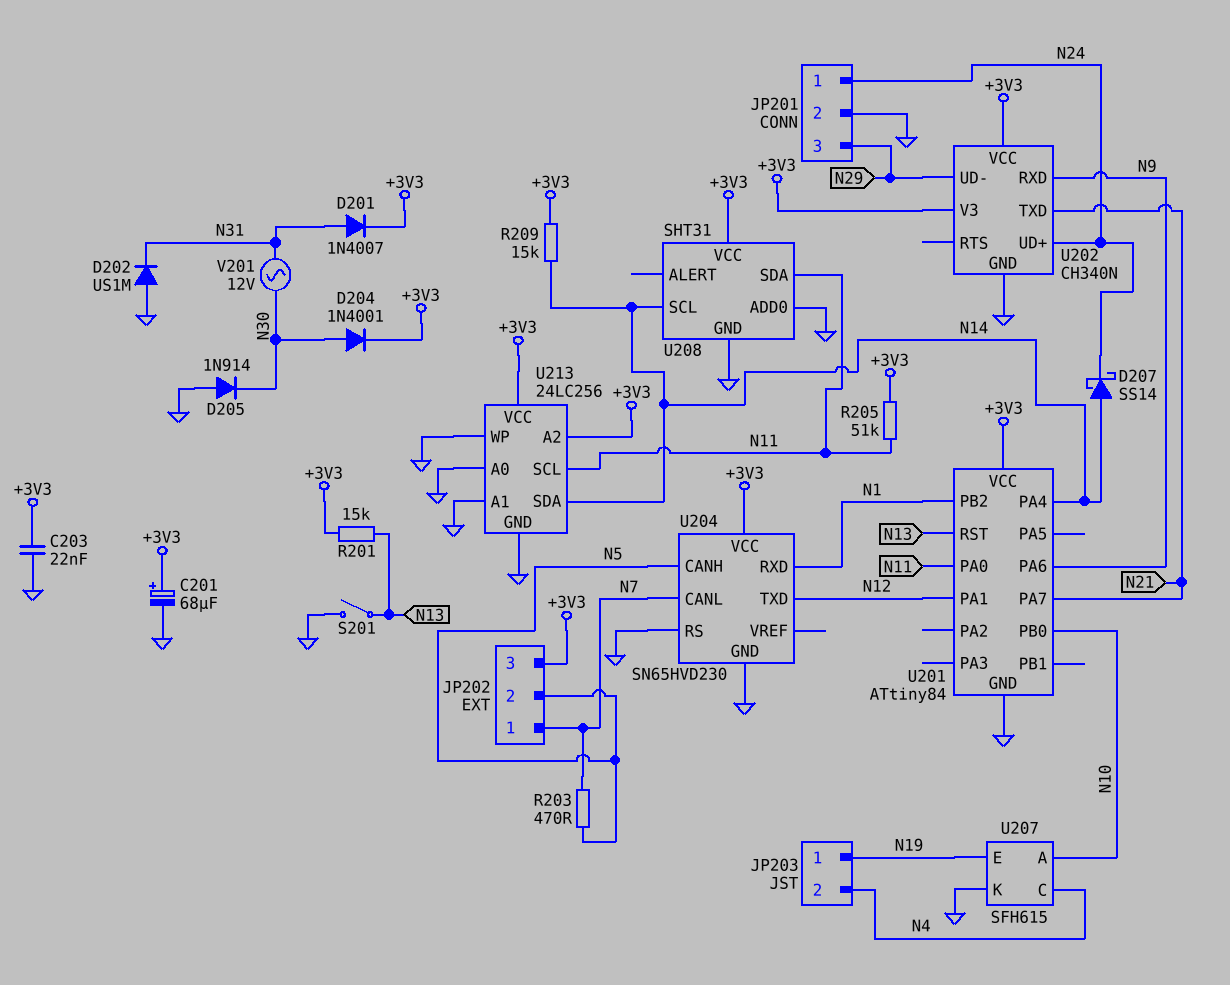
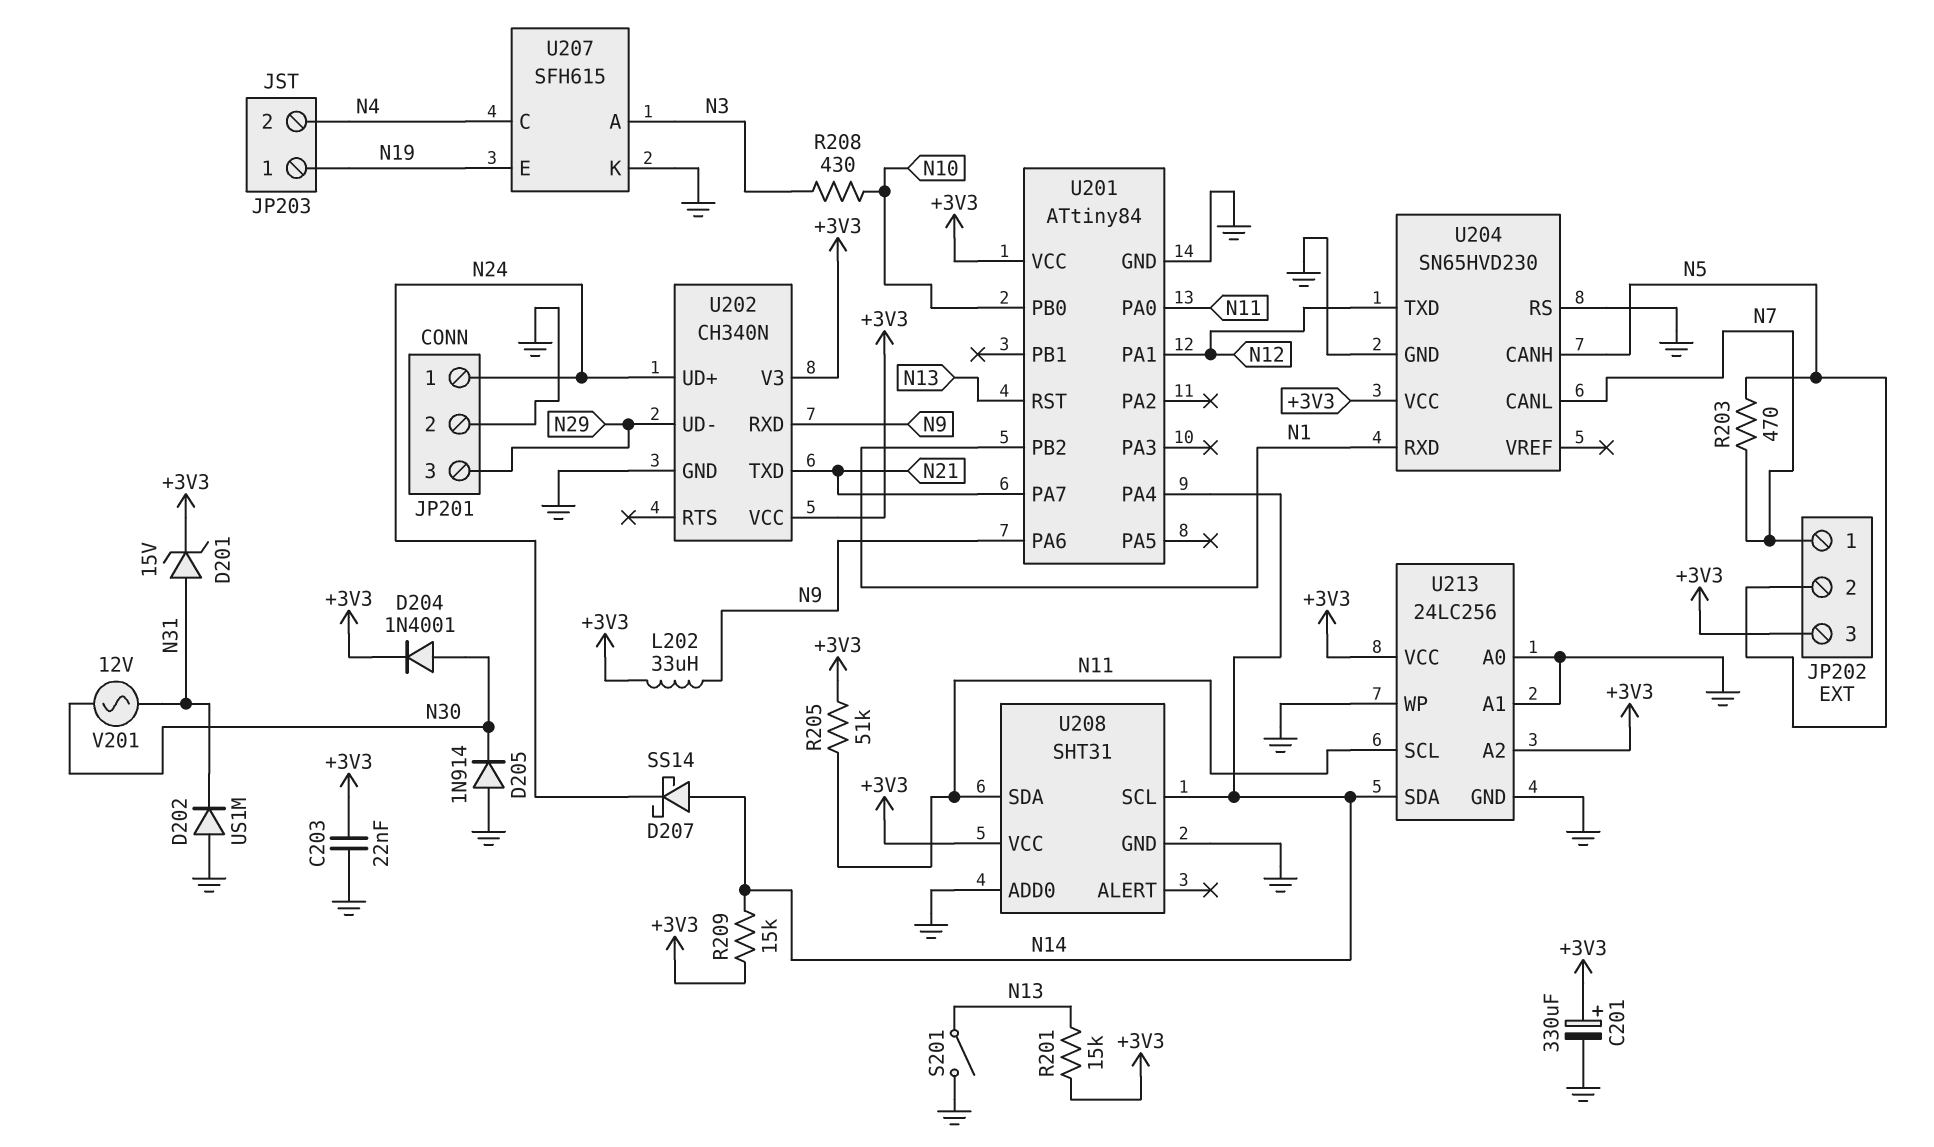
C201: 68uF (plus +3V3, minus GND) -> 330uF (plus +3V3, minus GND)
D201: diode 1N4007 (A N31, K +3V3) -> zener 15V (A N31, K +3V3)
L202: none -> 33uH (+3V3, N9)
R208: none -> 430 (N3, N10)
U207 pin A: N10 -> N3

